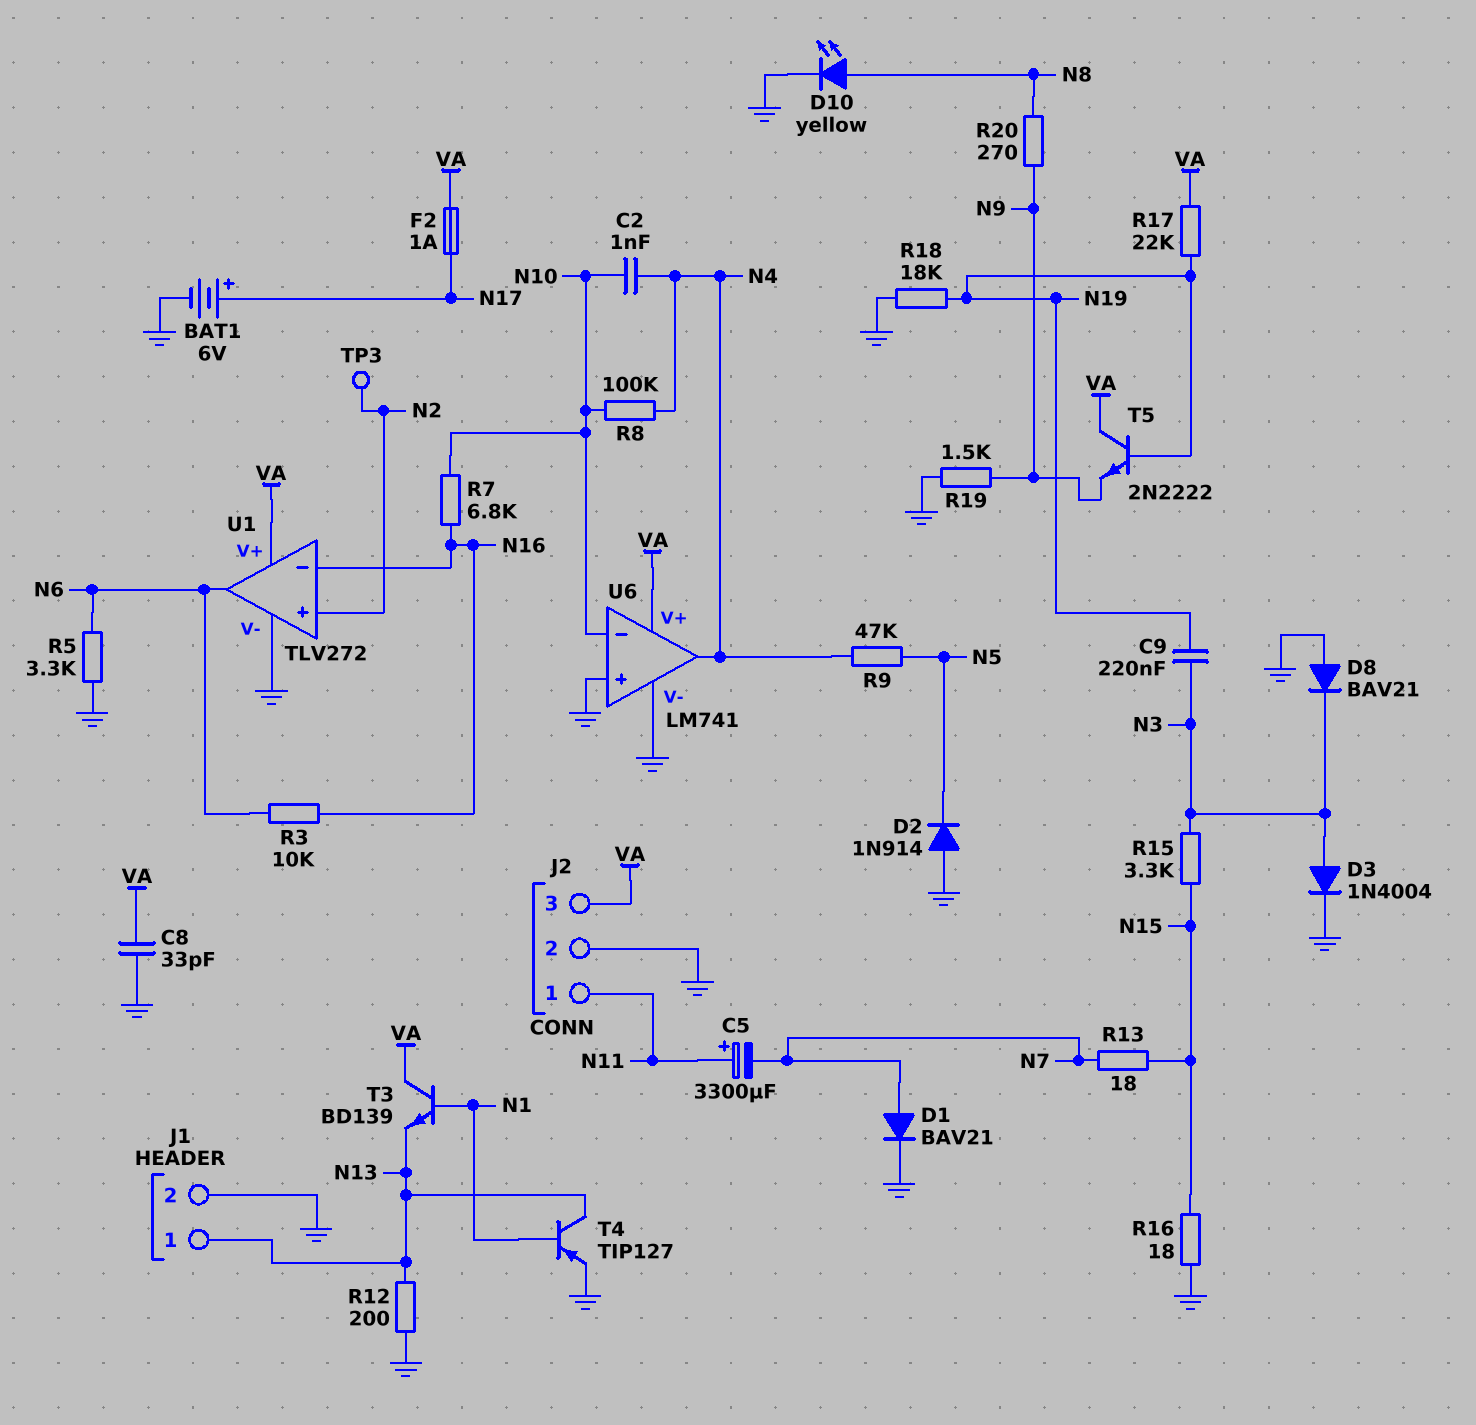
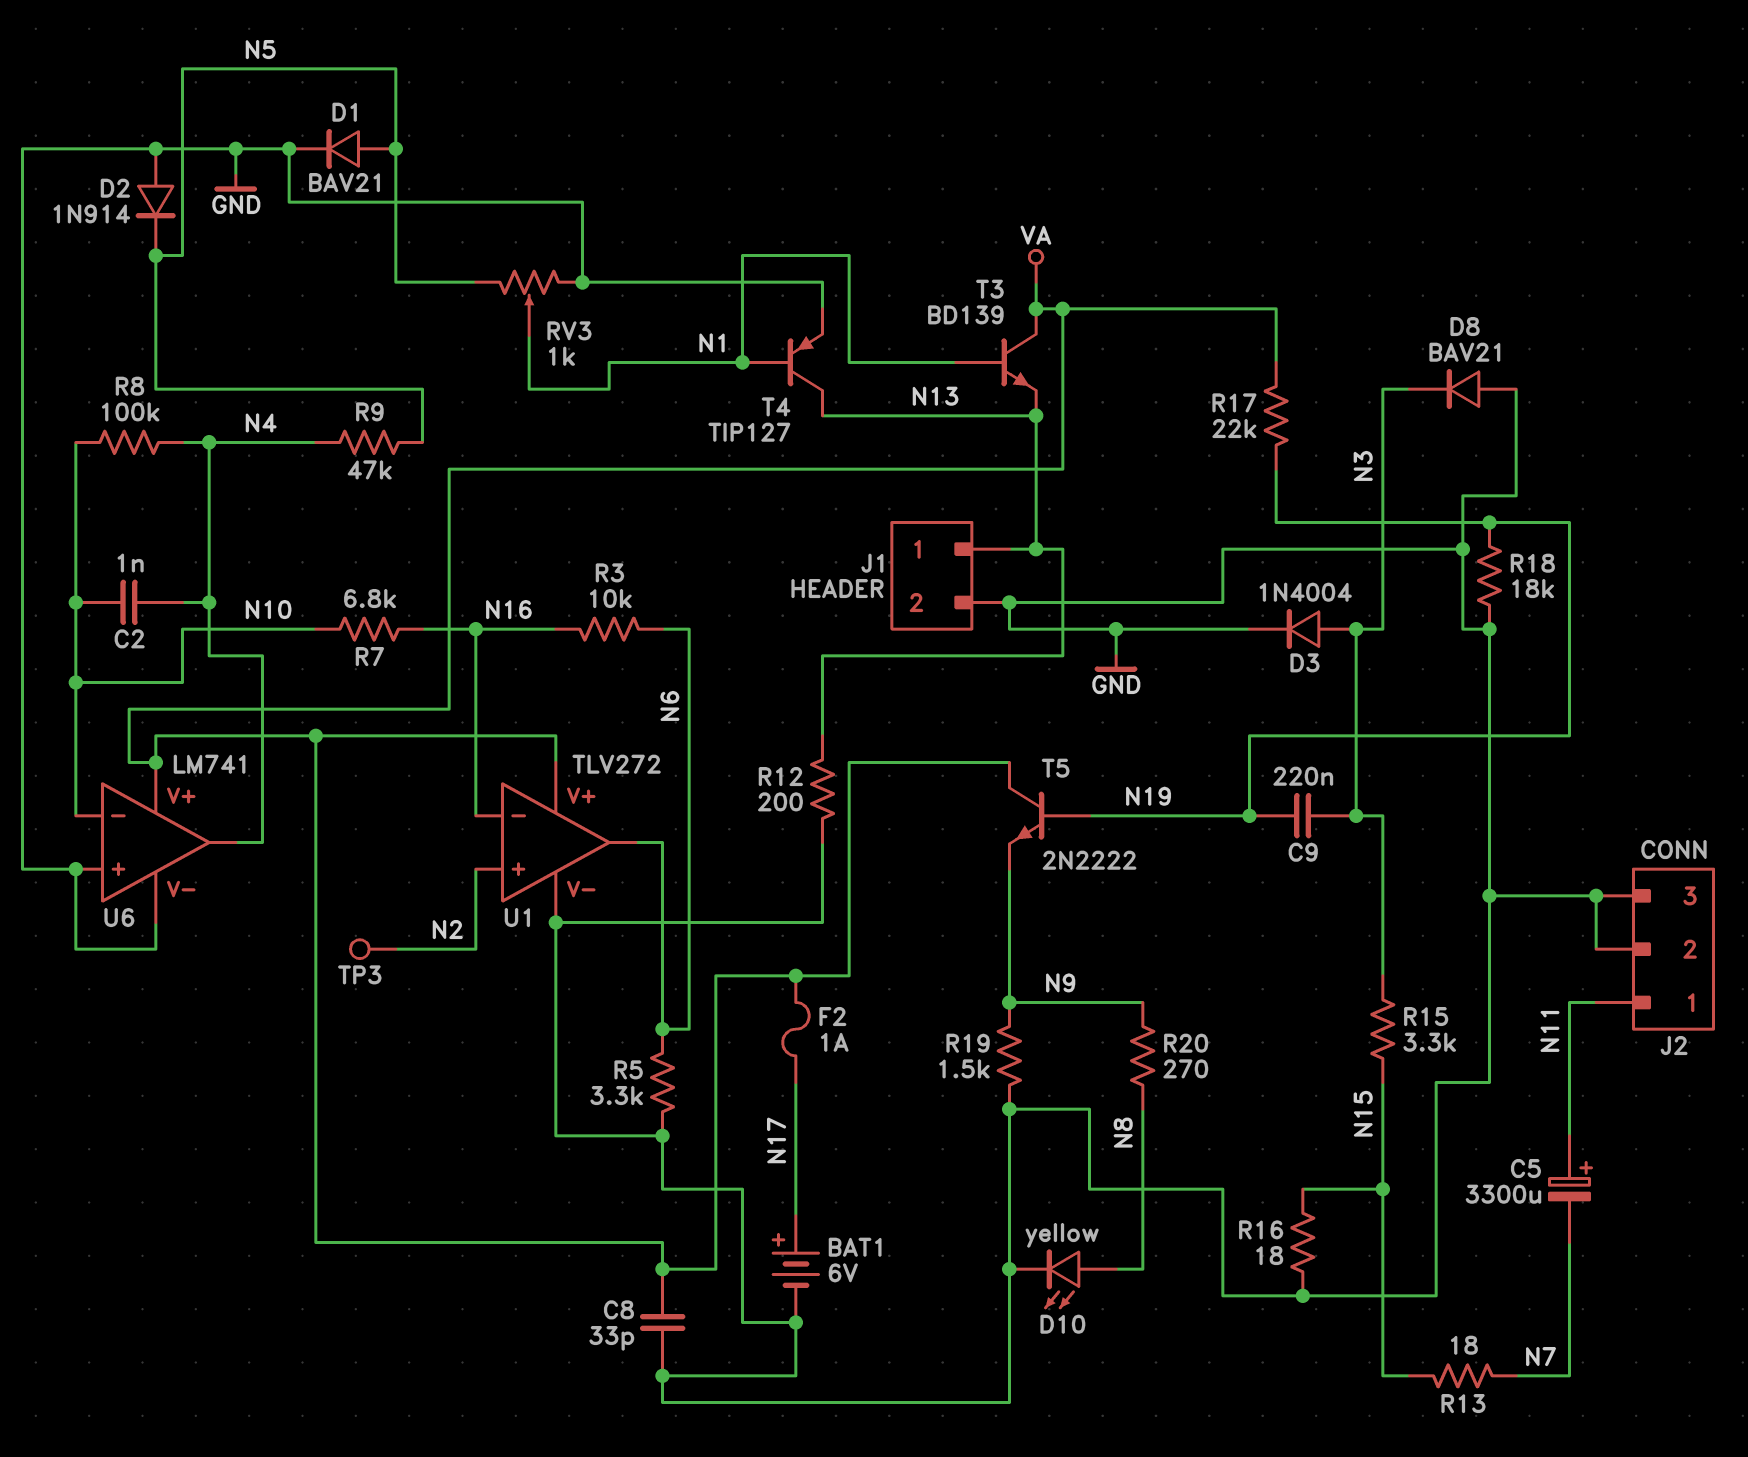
D1: diode BAV21 (A N7, K GND) -> diode BAV21 (A N5, K GND)
J2 pin 3: VA -> GND
RV3: none -> 1k (GND, N5, wiper N1)

